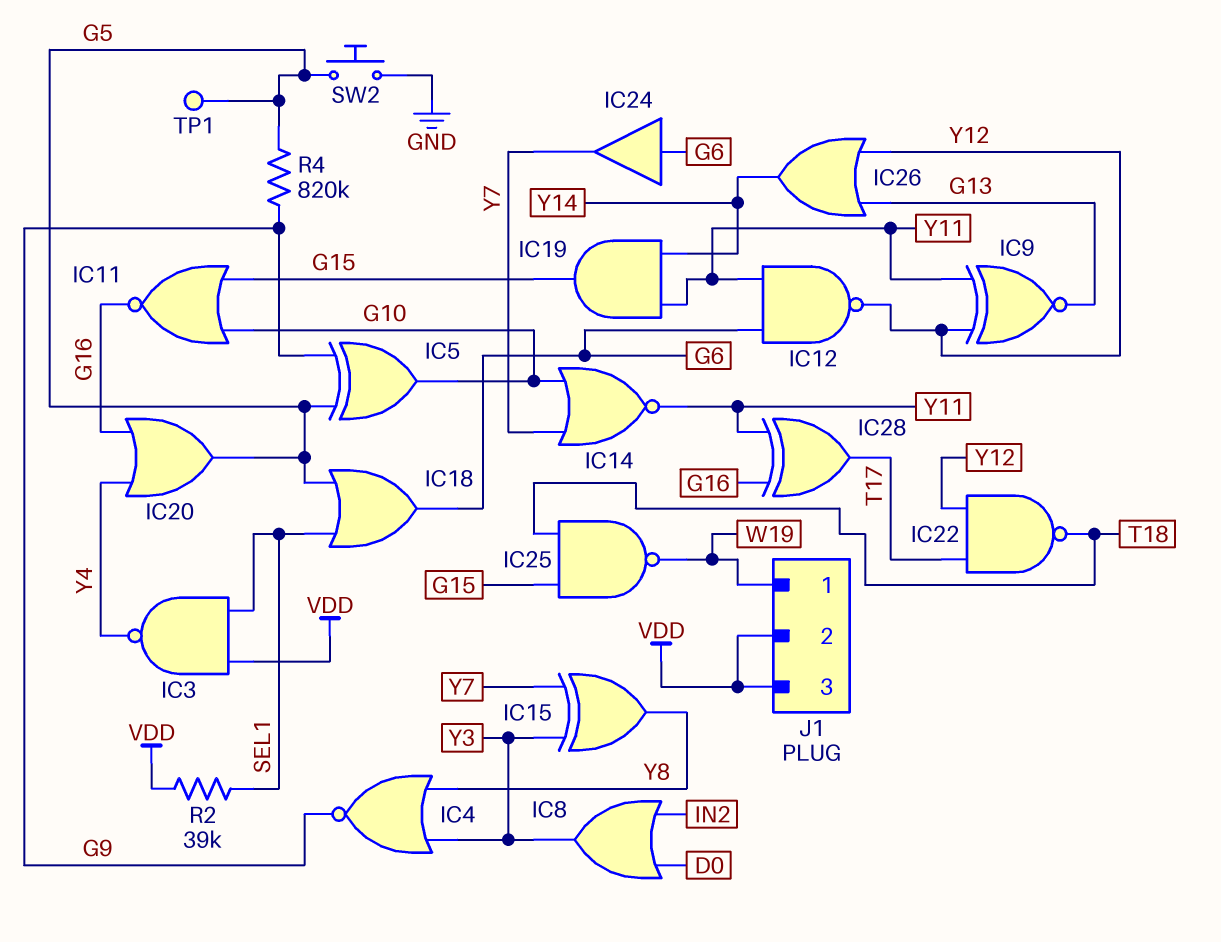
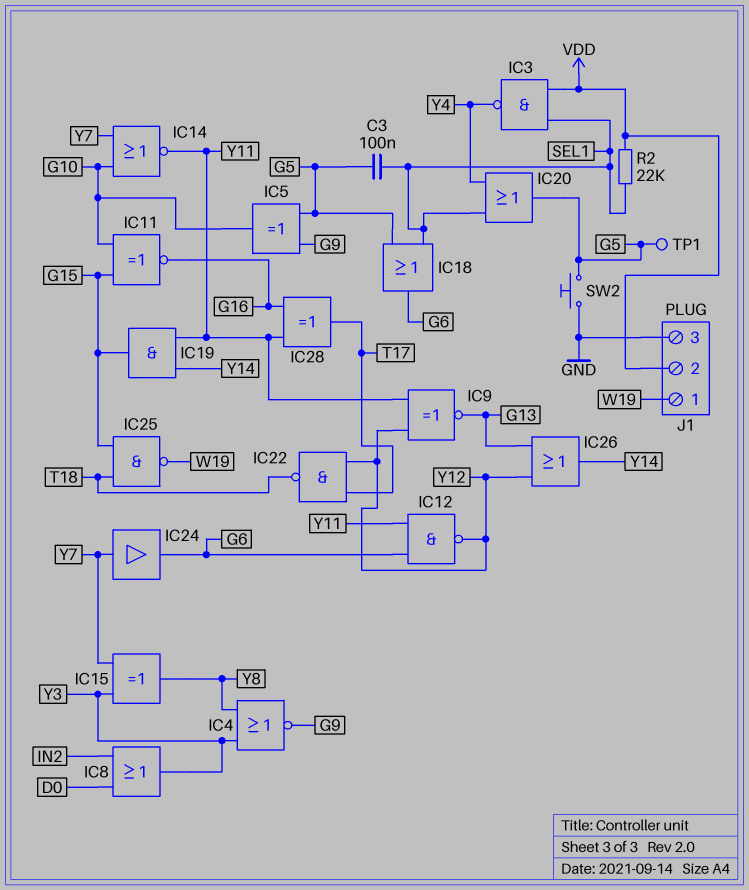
C3: none -> 100nF (G5, SEL1)
IC11: NOR (in G10, in G15, out G16) -> XNOR (in G10, in G15, out G16)
IC20: OR (in G16, in Y4, out G5) -> OR (in SEL1, in Y4, out G5)
IC24: buffer (in G6, out Y7) -> buffer (in Y7, out G6)
J1 pin 3: VDD -> GND
R2: 39k (SEL1, VDD) -> 22k (SEL1, VDD)
R4: 820k (G5, G9) -> none

